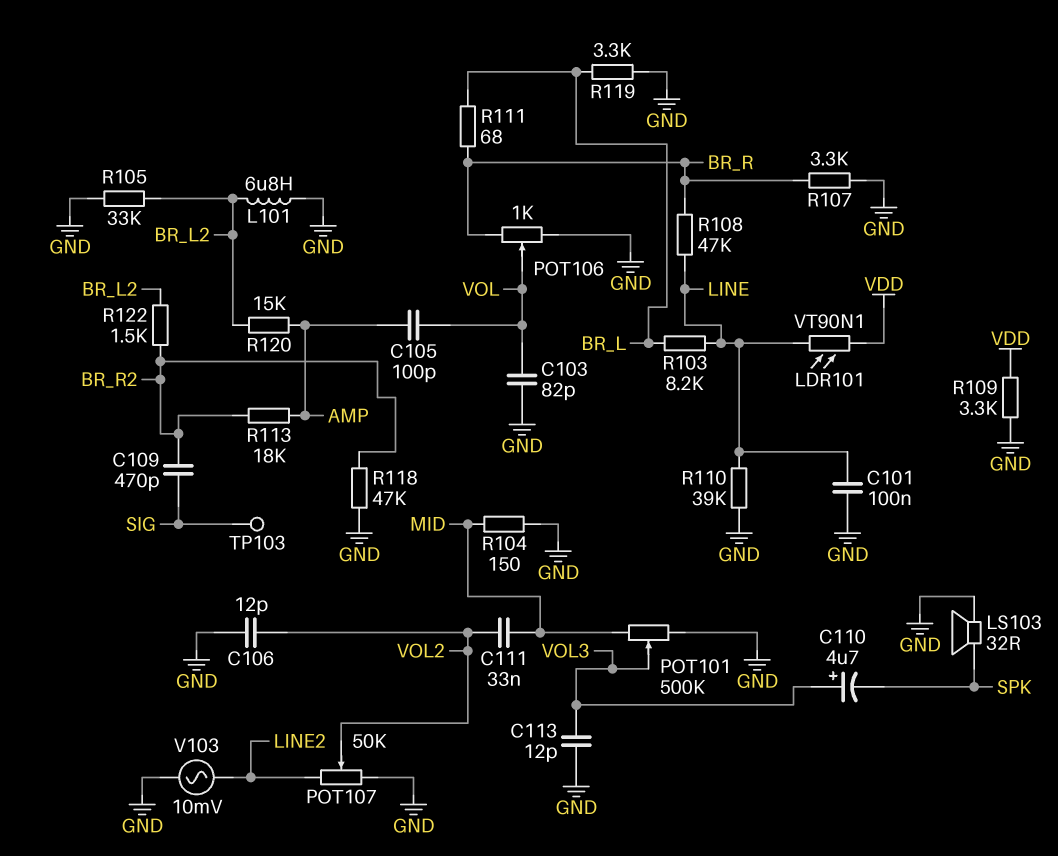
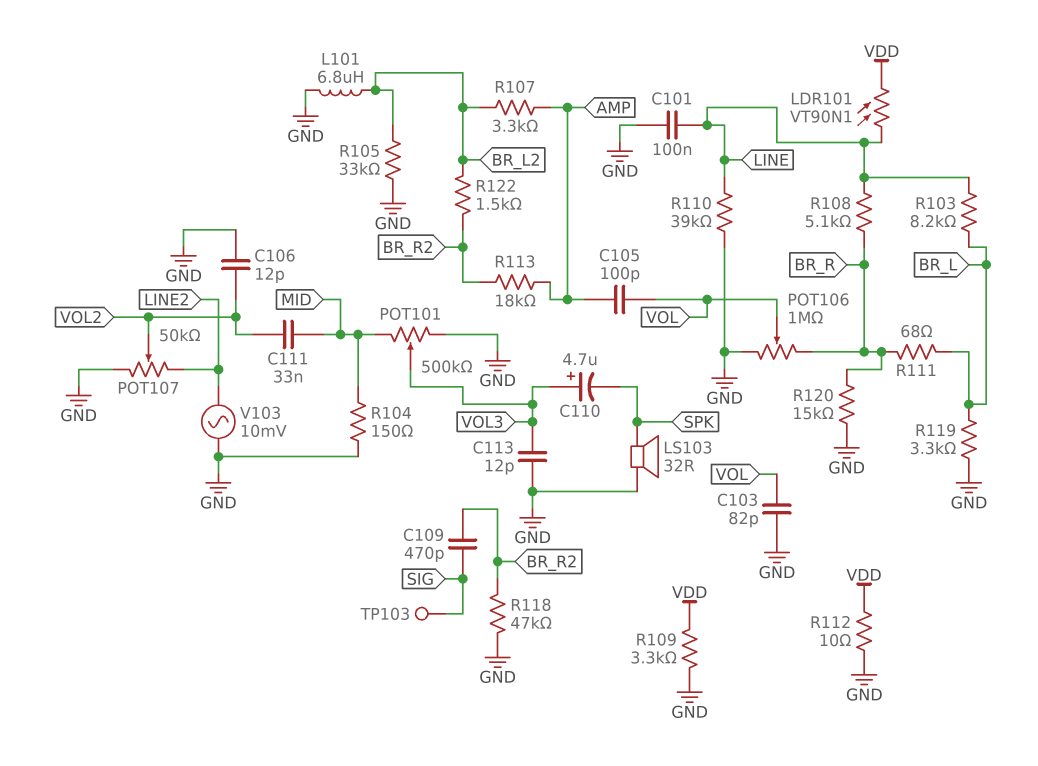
POT106: 1k (BR_R, GND, wiper VOL) -> 1M (BR_R, GND, wiper VOL)
R107: 3.3k (BR_R, GND) -> 3.3k (AMP, BR_L2)
R108: 47k (BR_R, LINE) -> 5.1k (BR_R, LINE)
R112: none -> 10 (GND, VDD)
R120: 15k (AMP, BR_L2) -> 15k (BR_R, GND)

